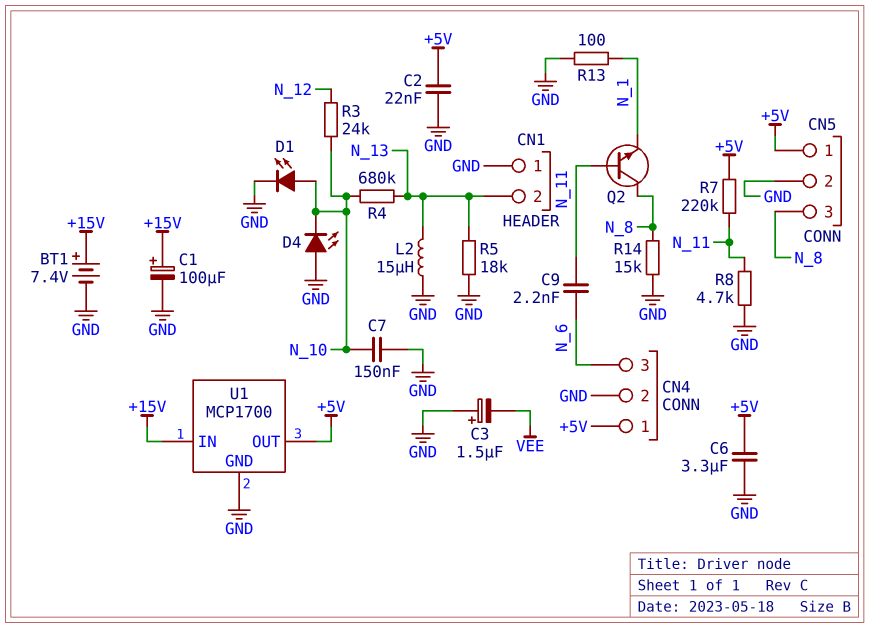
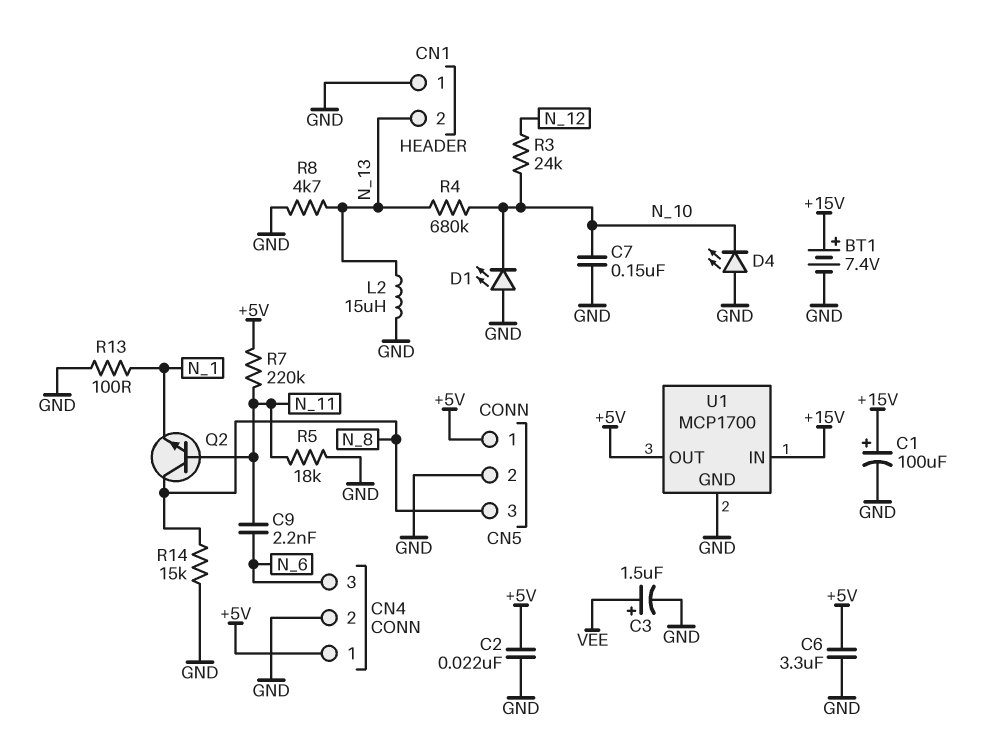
C3: 1.5uF (plus GND, minus VEE) -> 1.5uF (plus VEE, minus GND)
D1: LED (A N_10, K GND) -> LED (A GND, K N_10)
R5: 18k (GND, N_13) -> 18k (GND, N_11)
R8: 4.7k (GND, N_11) -> 4.7k (GND, N_13)

